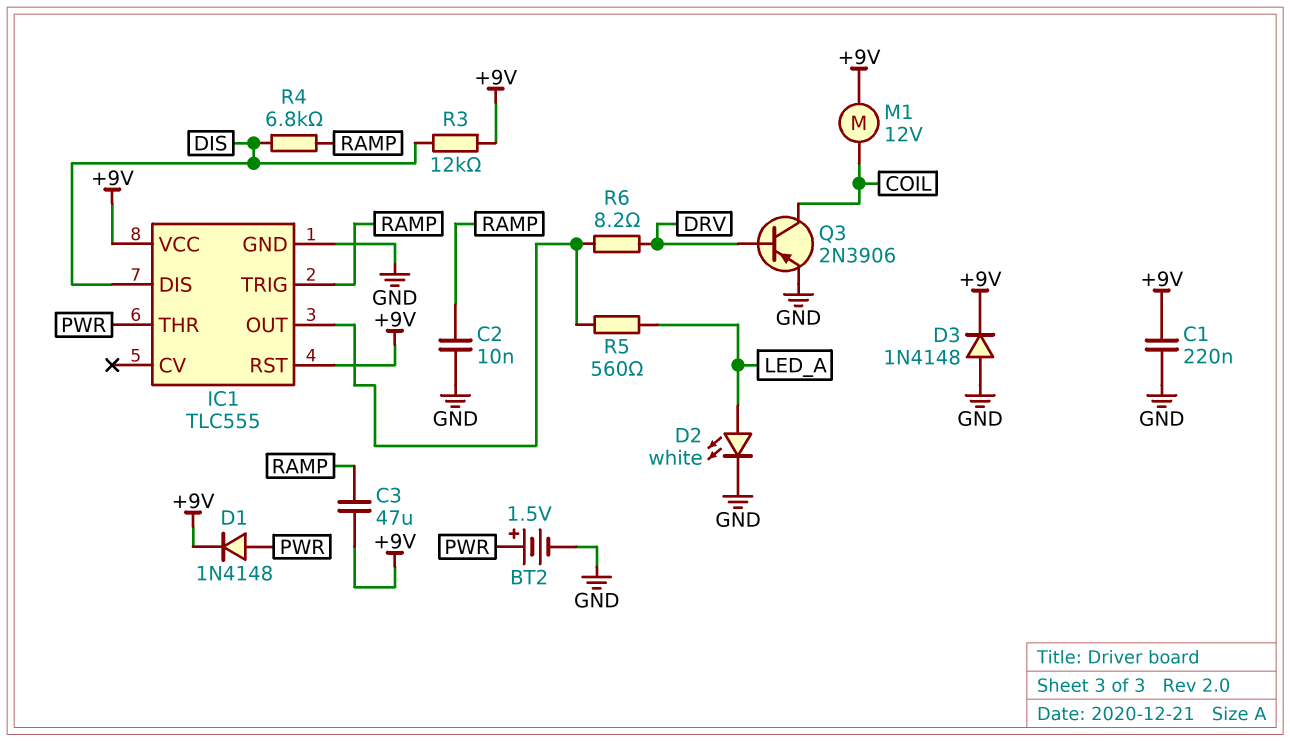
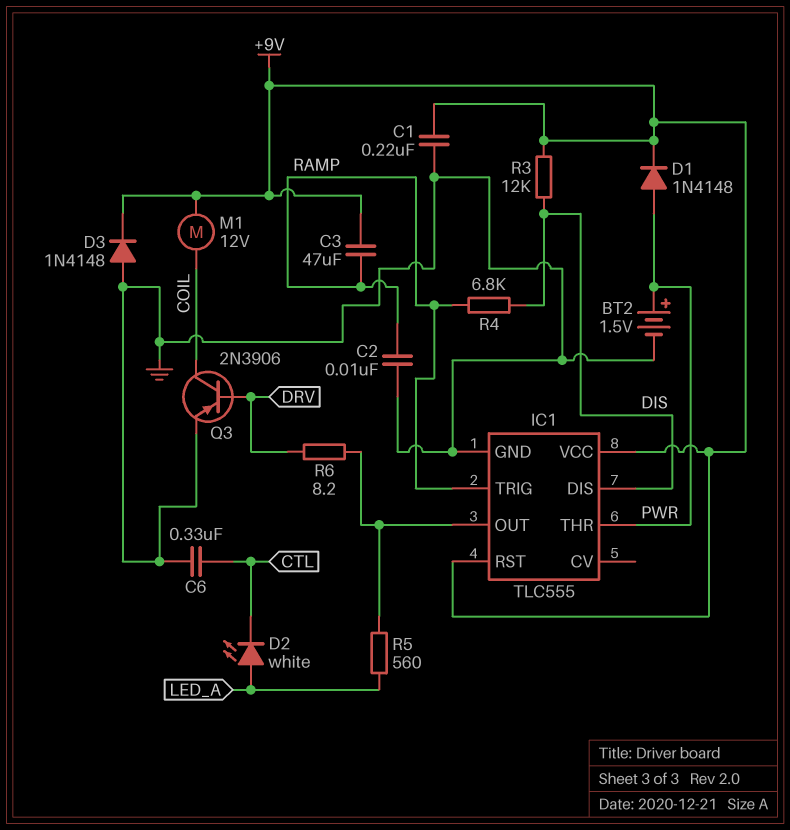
C6: none -> 330nF (CTL, GND)
D2: LED white (A LED_A, K GND) -> LED white (A LED_A, K CTL)

